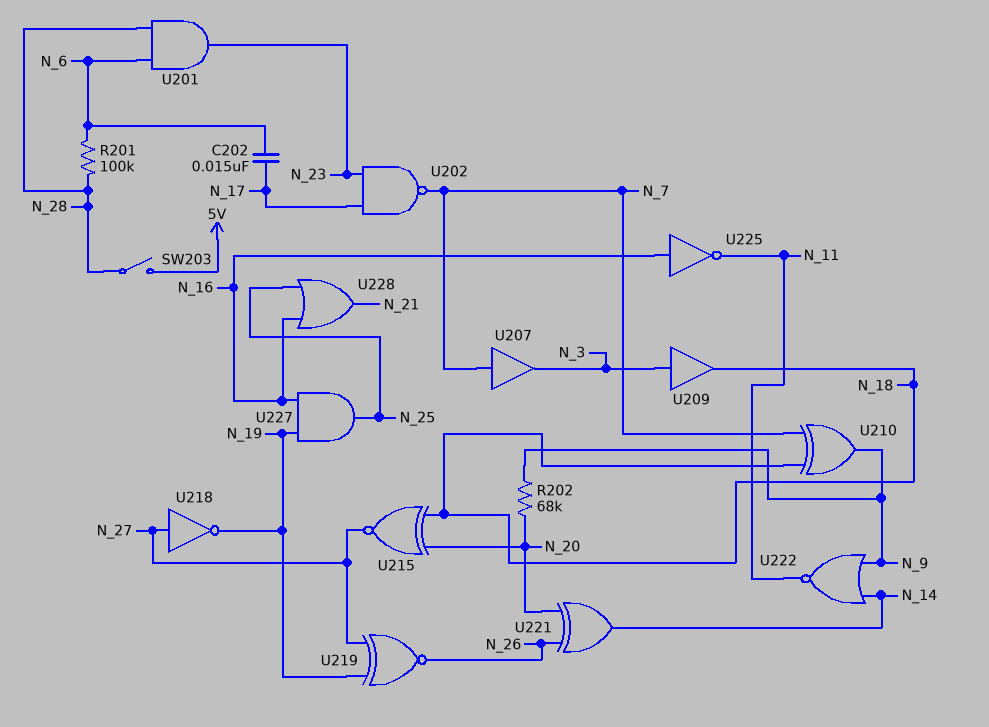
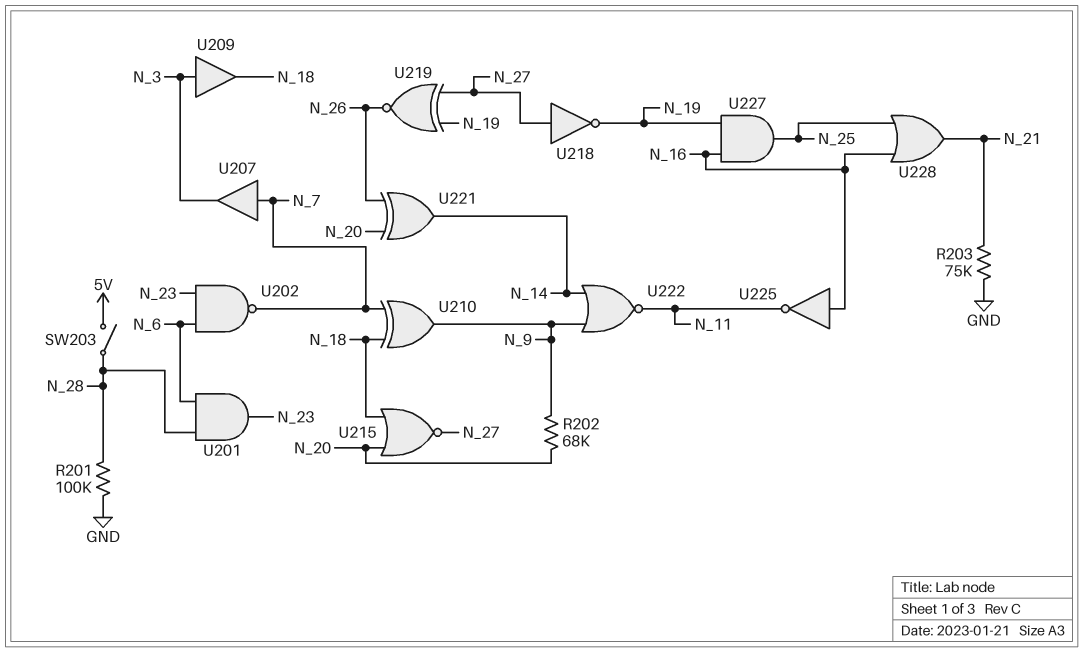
C202: 15nF (N_6, N_17) -> none
R201: 100k (N_6, N_28) -> 100k (GND, N_28)
R203: none -> 75k (GND, N_21)
U202: NAND (in N_17, in N_23, out N_7) -> NAND (in N_6, in N_23, out N_7)
U215: XNOR (in N_18, in N_20, out N_27) -> NOR (in N_18, in N_20, out N_27)

